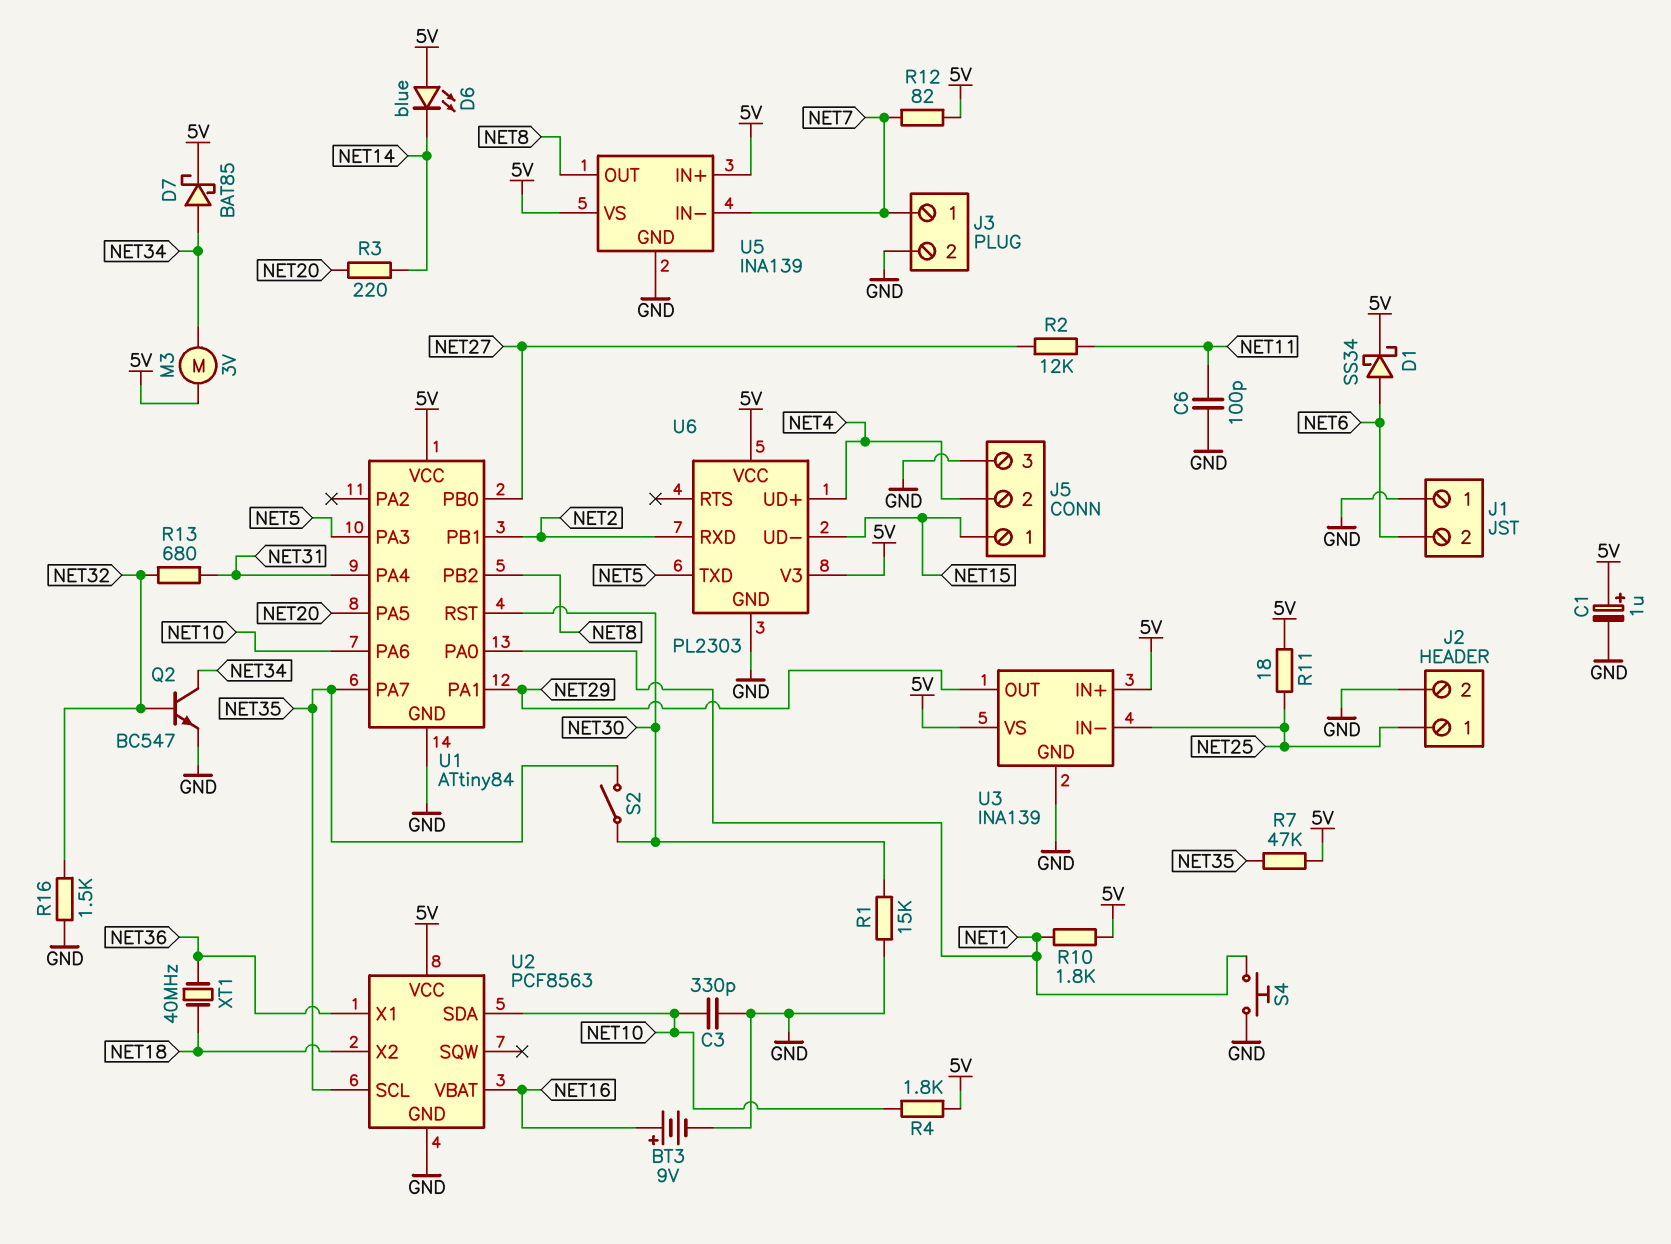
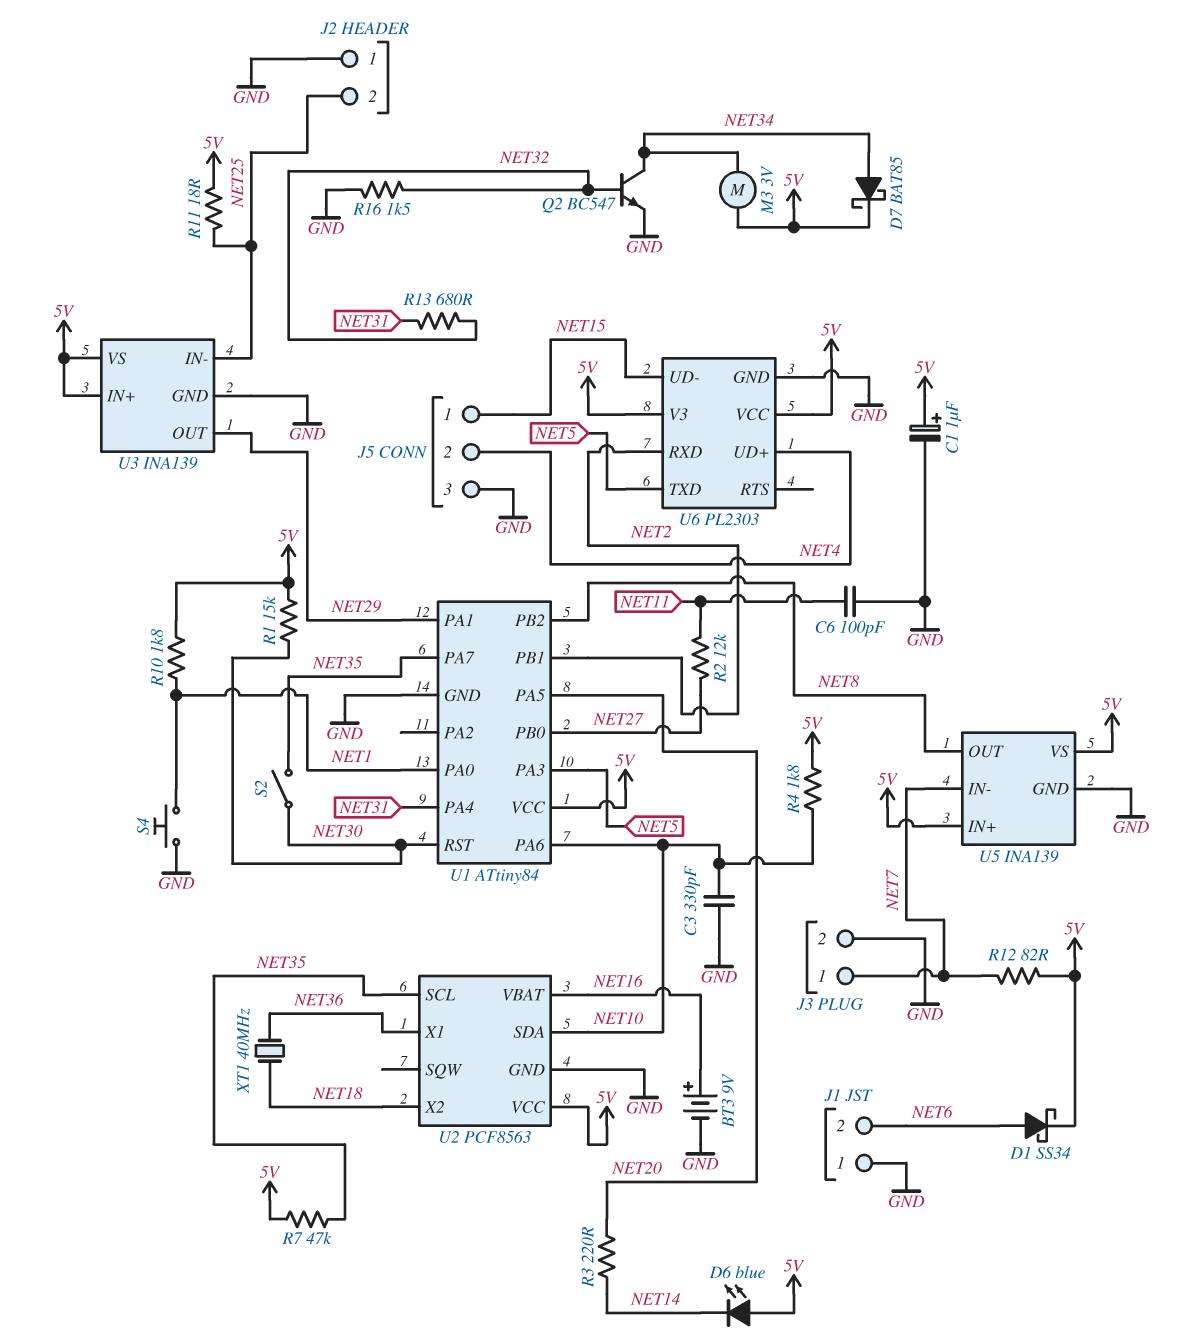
J2 pin 1: NET25 -> GND
J2 pin 2: GND -> NET25
R1: 15k (GND, NET30) -> 15k (5V, NET30)

